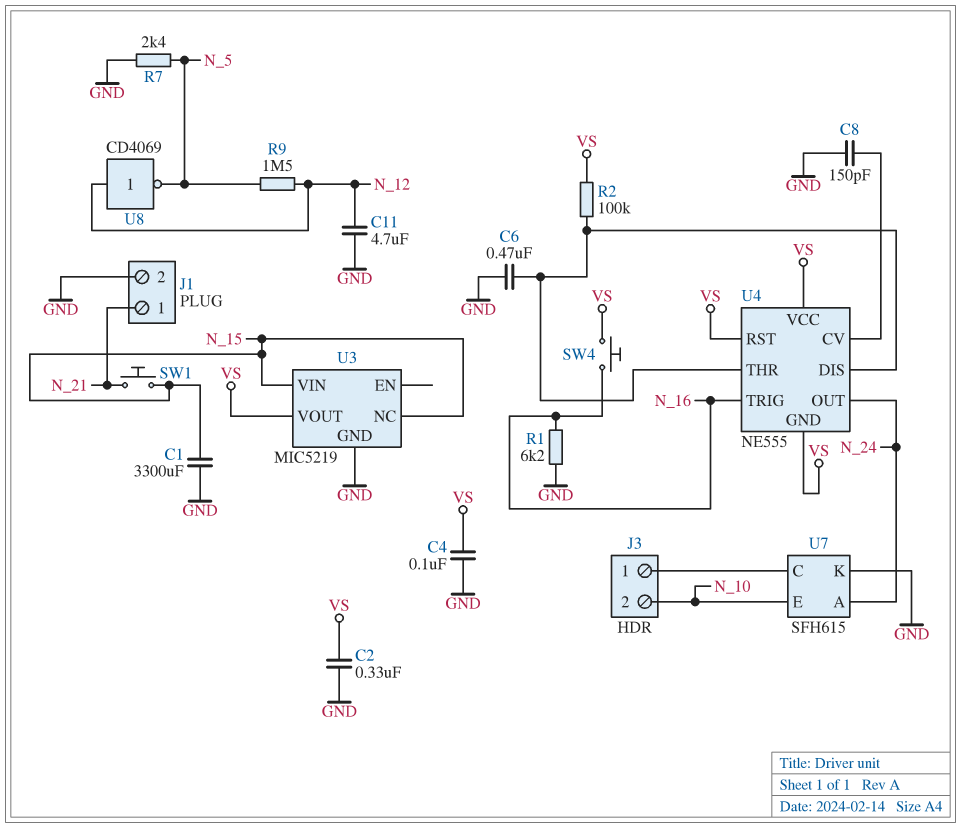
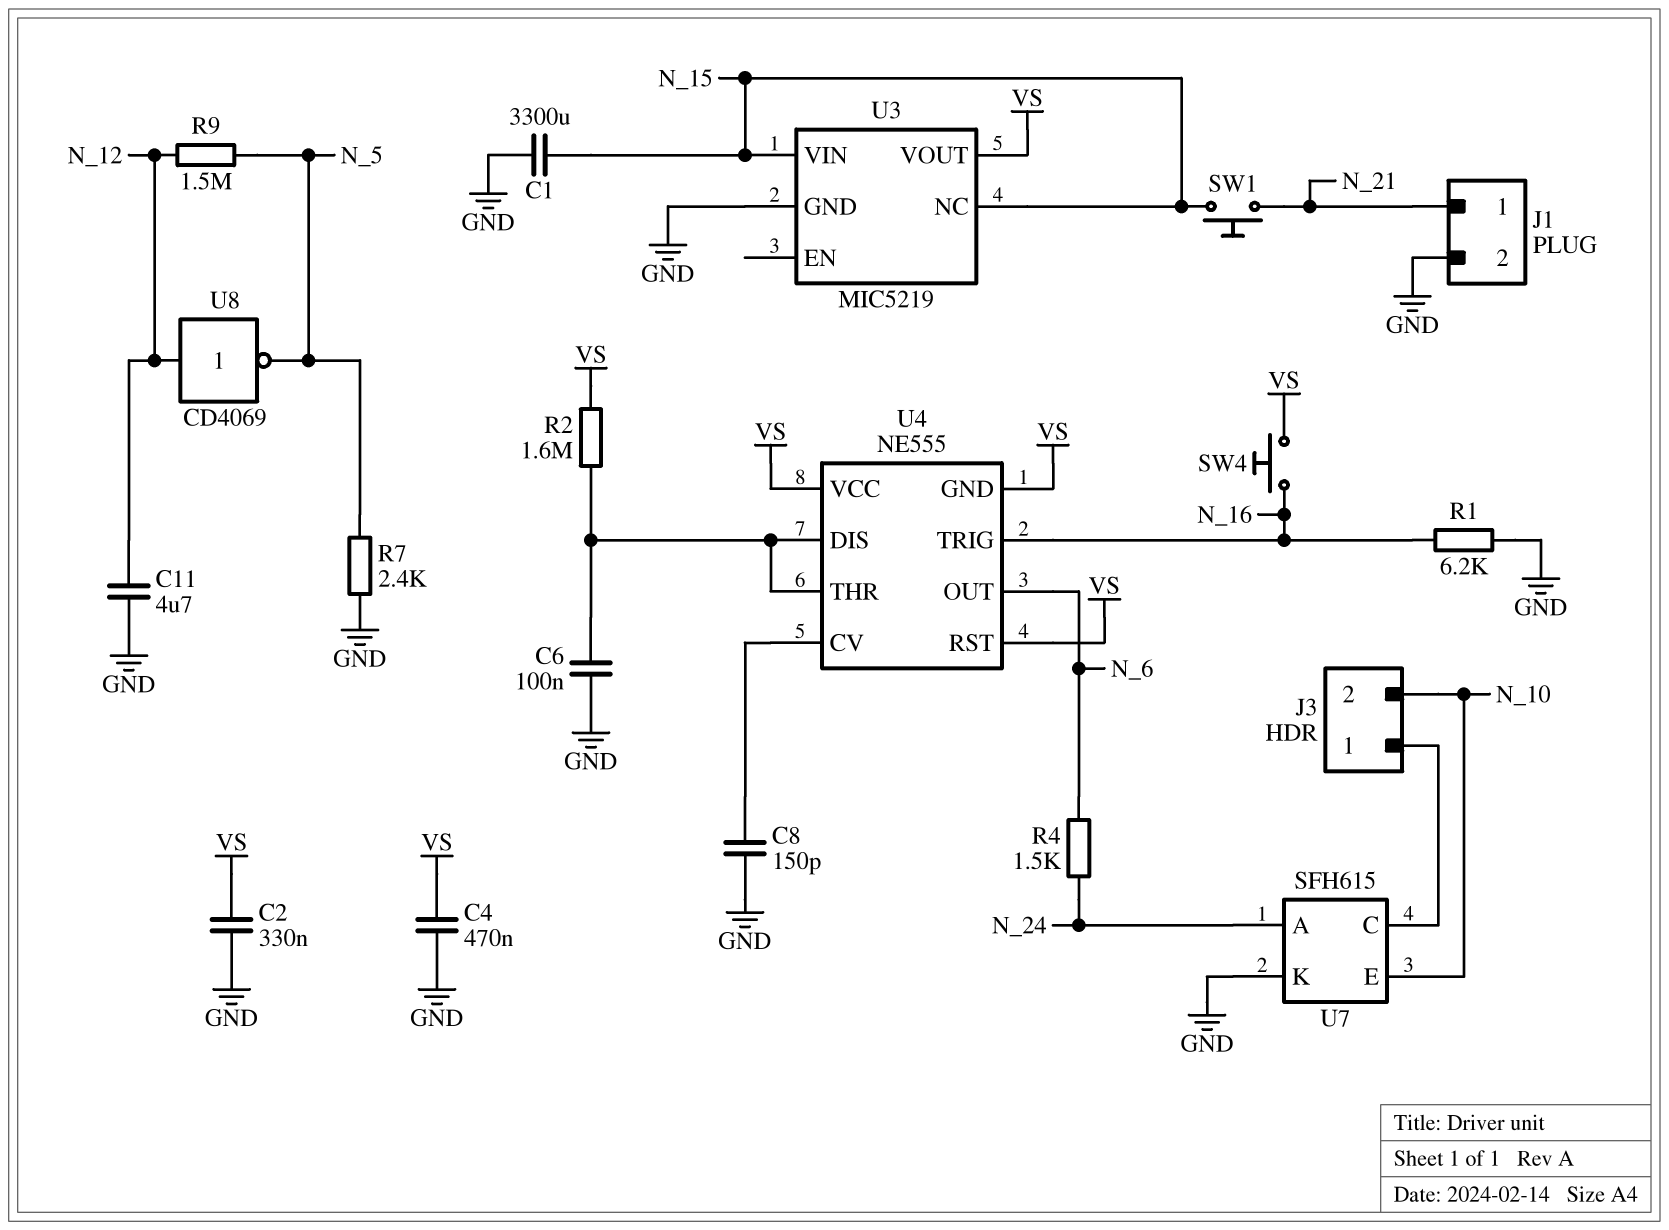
C4: 100nF (GND, VS) -> 470nF (GND, VS)
C6: 470nF (GND, U4/DIS) -> 100nF (GND, U4/DIS)
R2: 100k (U4/DIS, VS) -> 1.6M (U4/DIS, VS)
R4: none -> 1.5k (N_6, N_24)
U4 pin OUT: N_24 -> N_6

